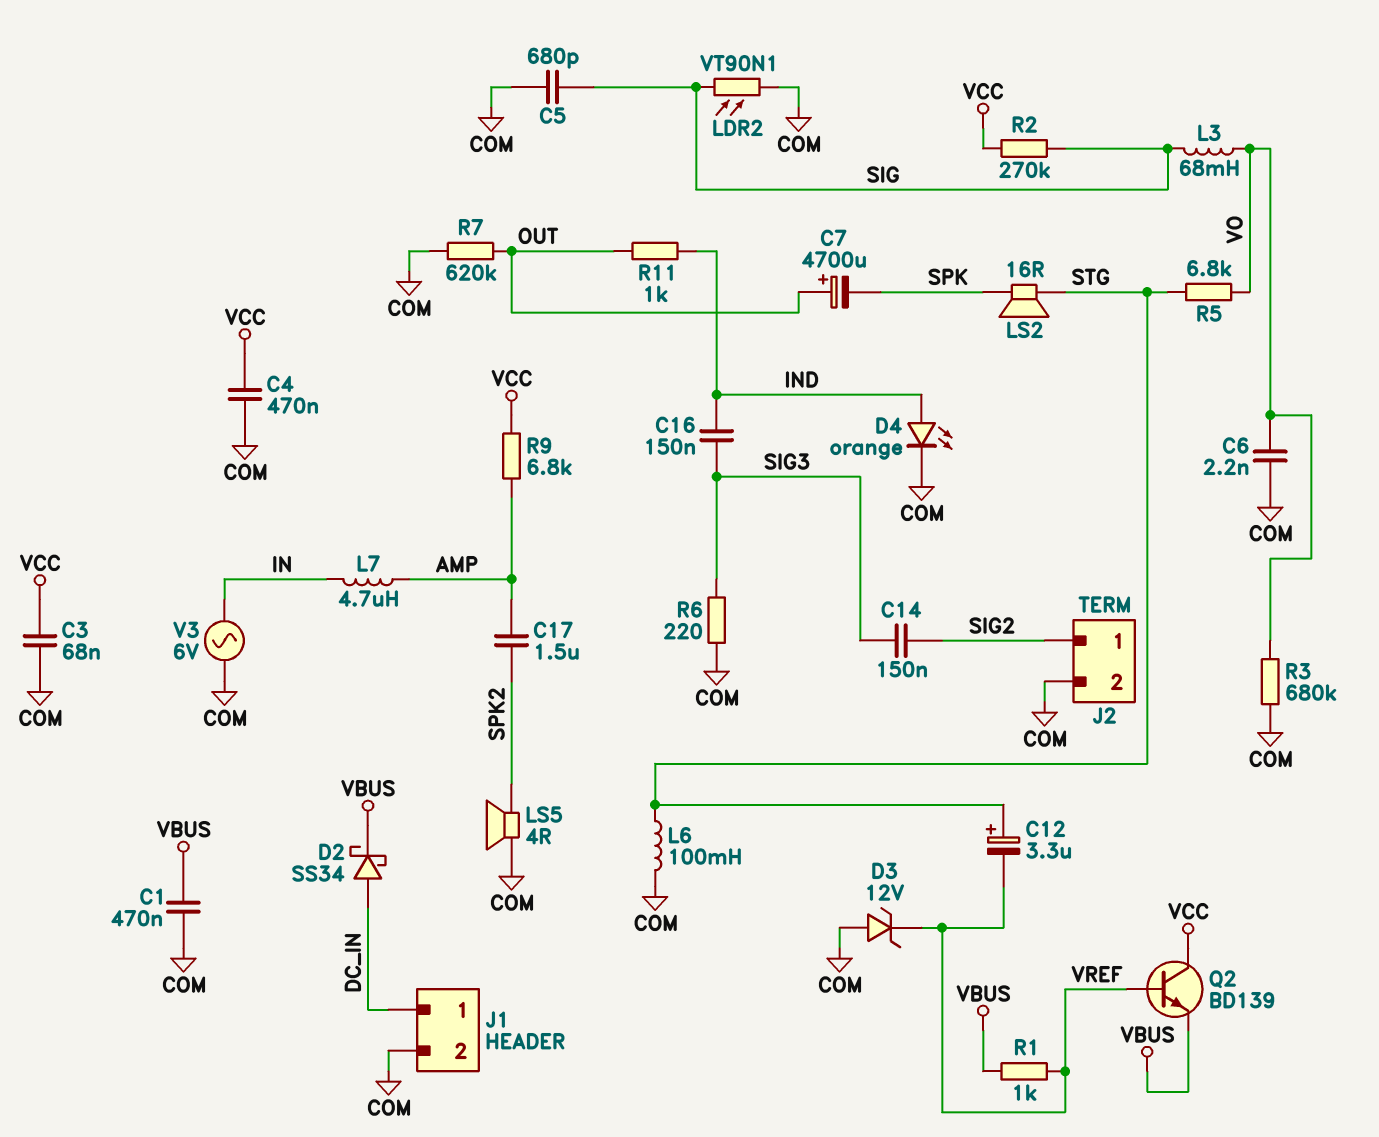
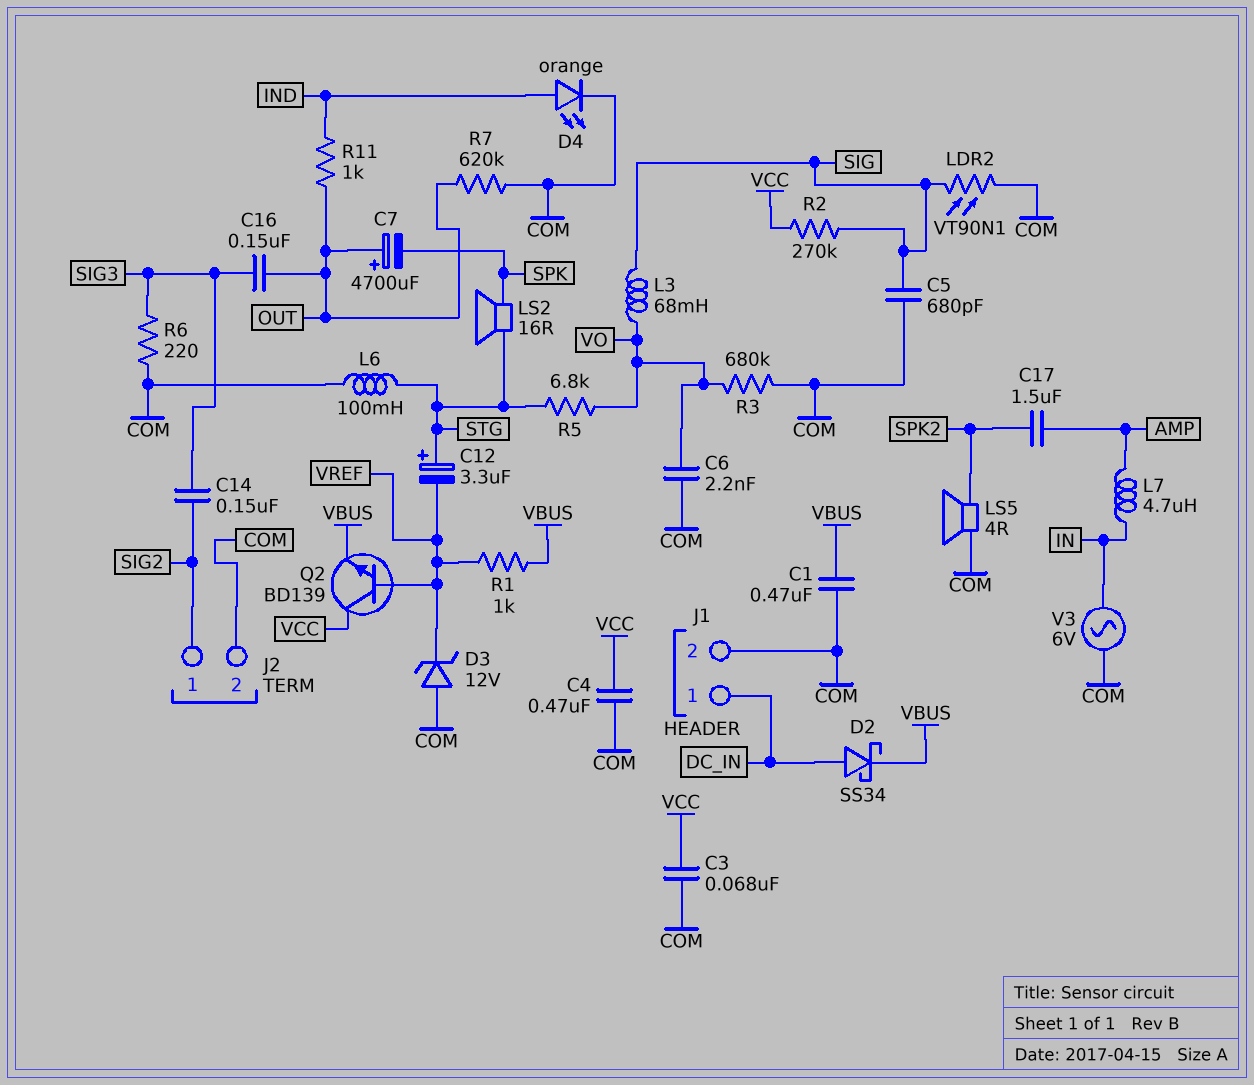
C16: 150nF (IND, SIG3) -> 150nF (OUT, SIG3)
R9: 6.8k (AMP, VCC) -> none

